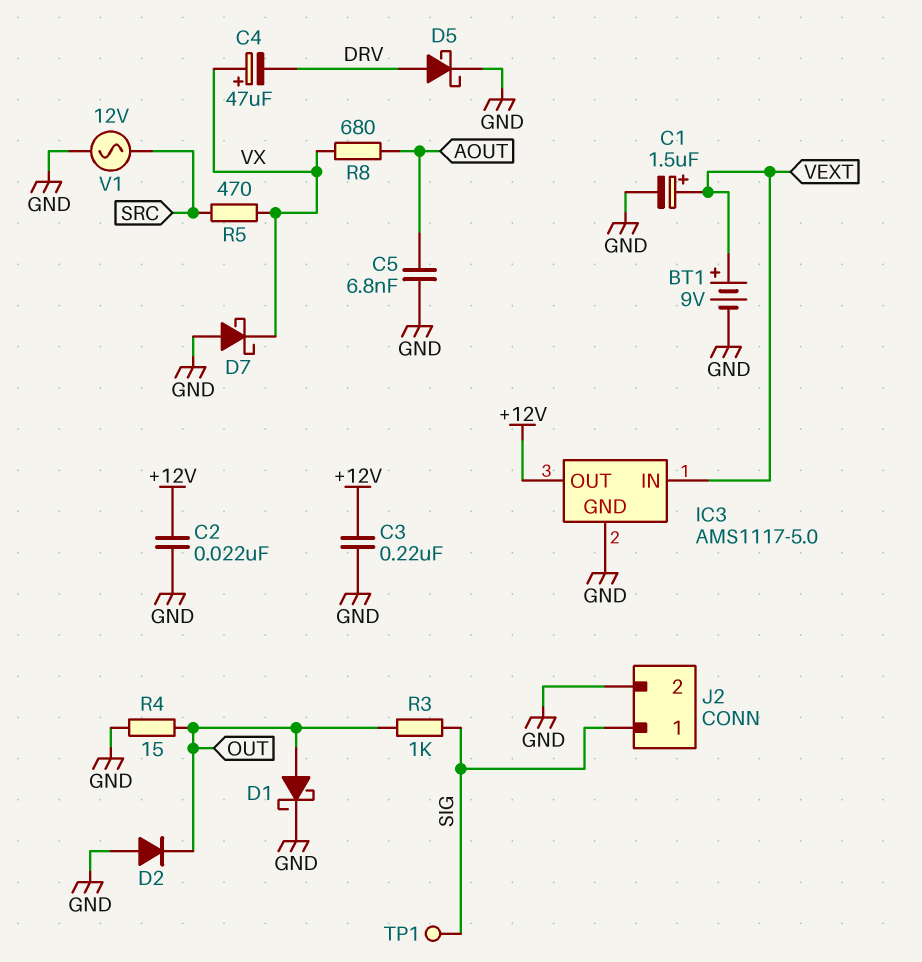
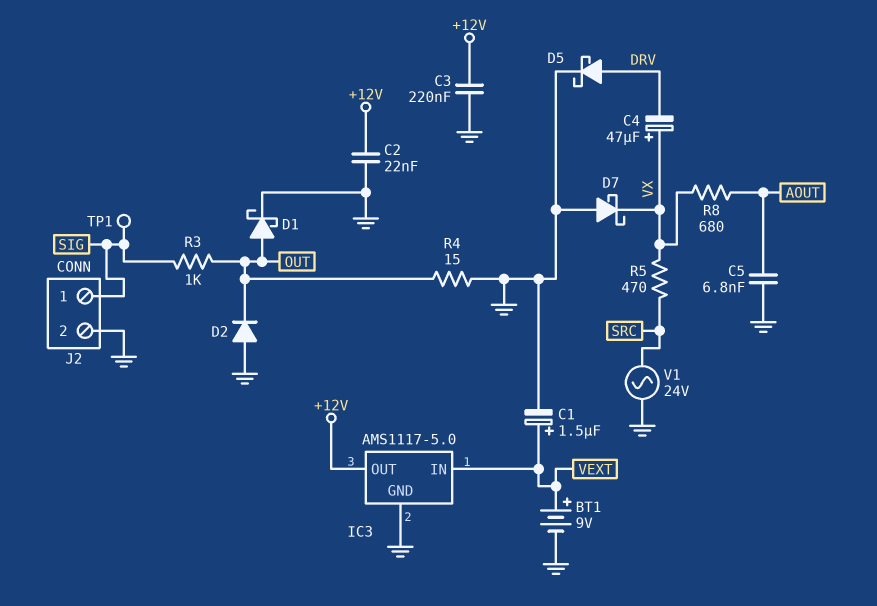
V1: AC 12V (GND, SRC) -> AC 24V (GND, SRC)

